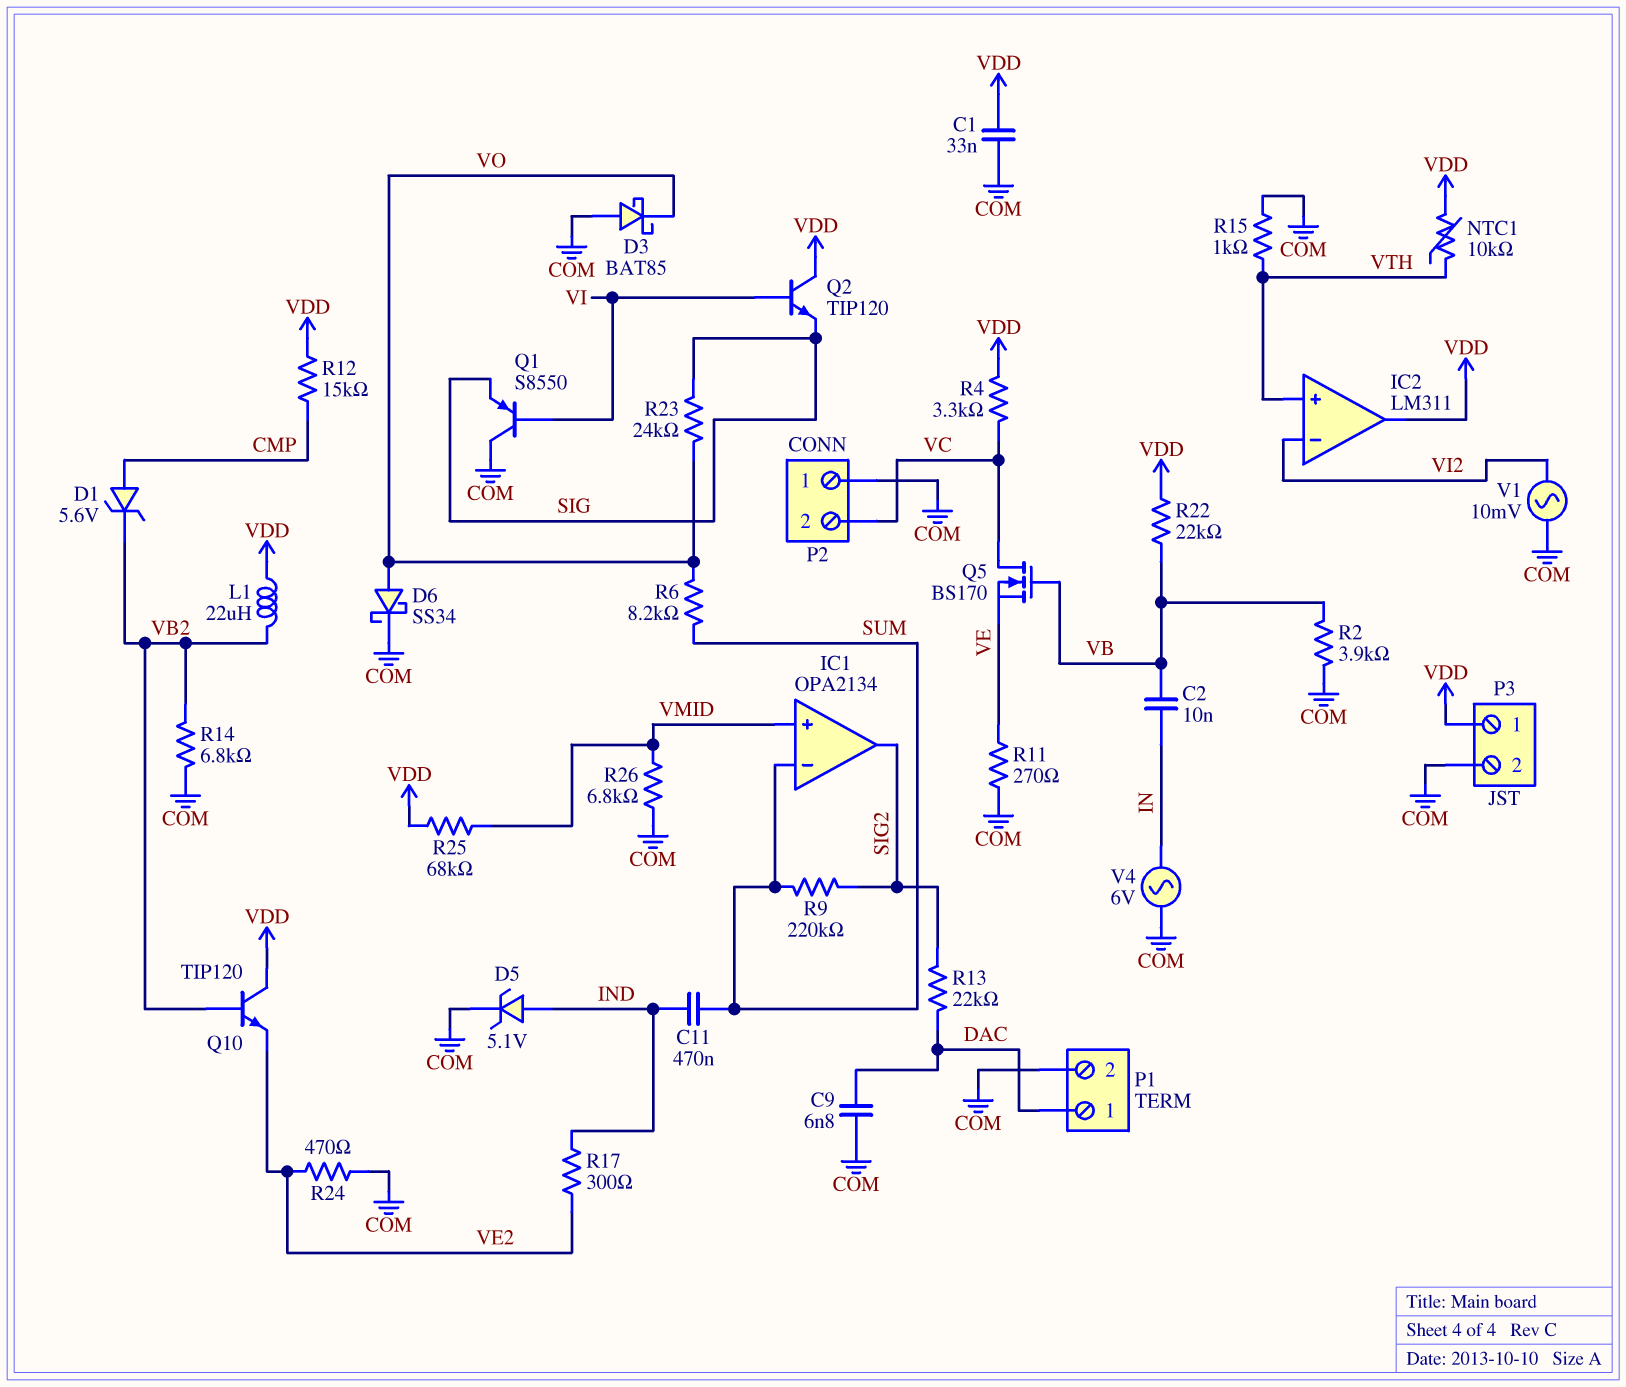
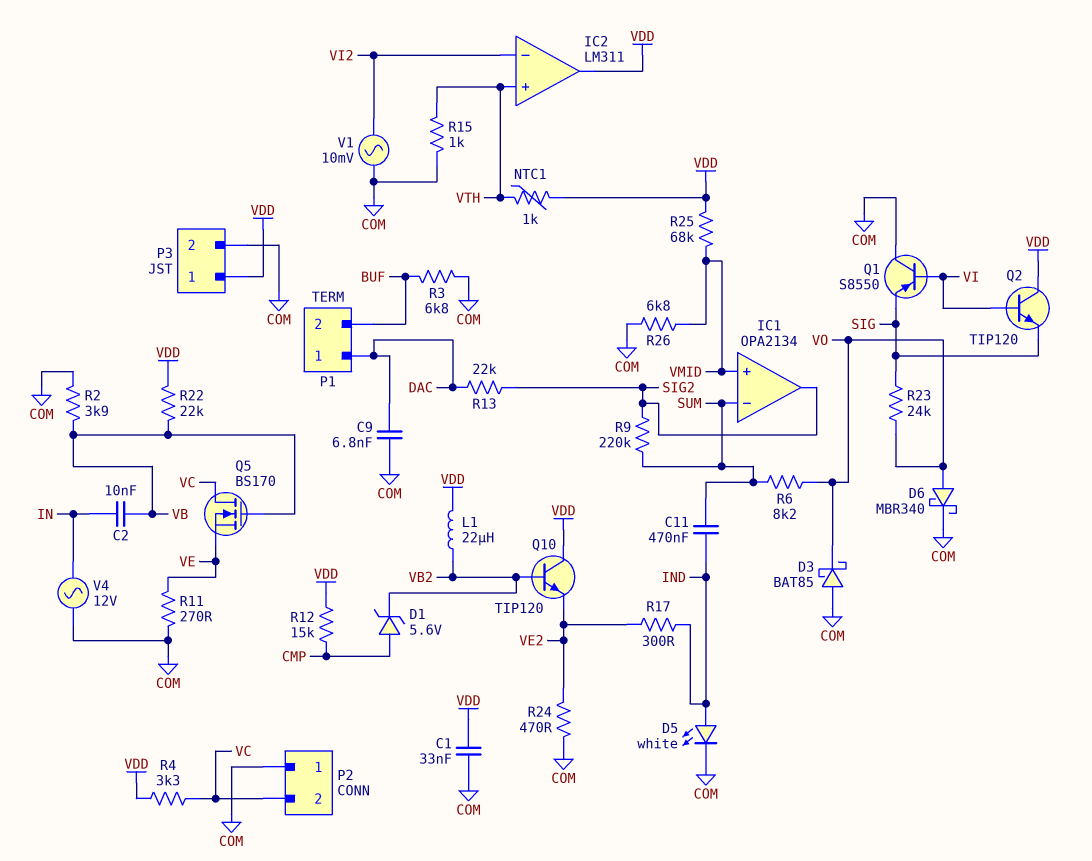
D5: zener 5.1V (A IND, K COM) -> LED white (A IND, K COM)
D6: schottky SS34 (A VO, K COM) -> schottky MBR340 (A VO, K COM)
NTC1: 10k (VDD, VTH) -> 1k (VDD, VTH)
P1 pin 2: COM -> BUF
R3: none -> 6.8k (BUF, COM)
R14: 6.8k (COM, VB2) -> none
V4: AC 6V (COM, IN) -> AC 12V (COM, IN)

